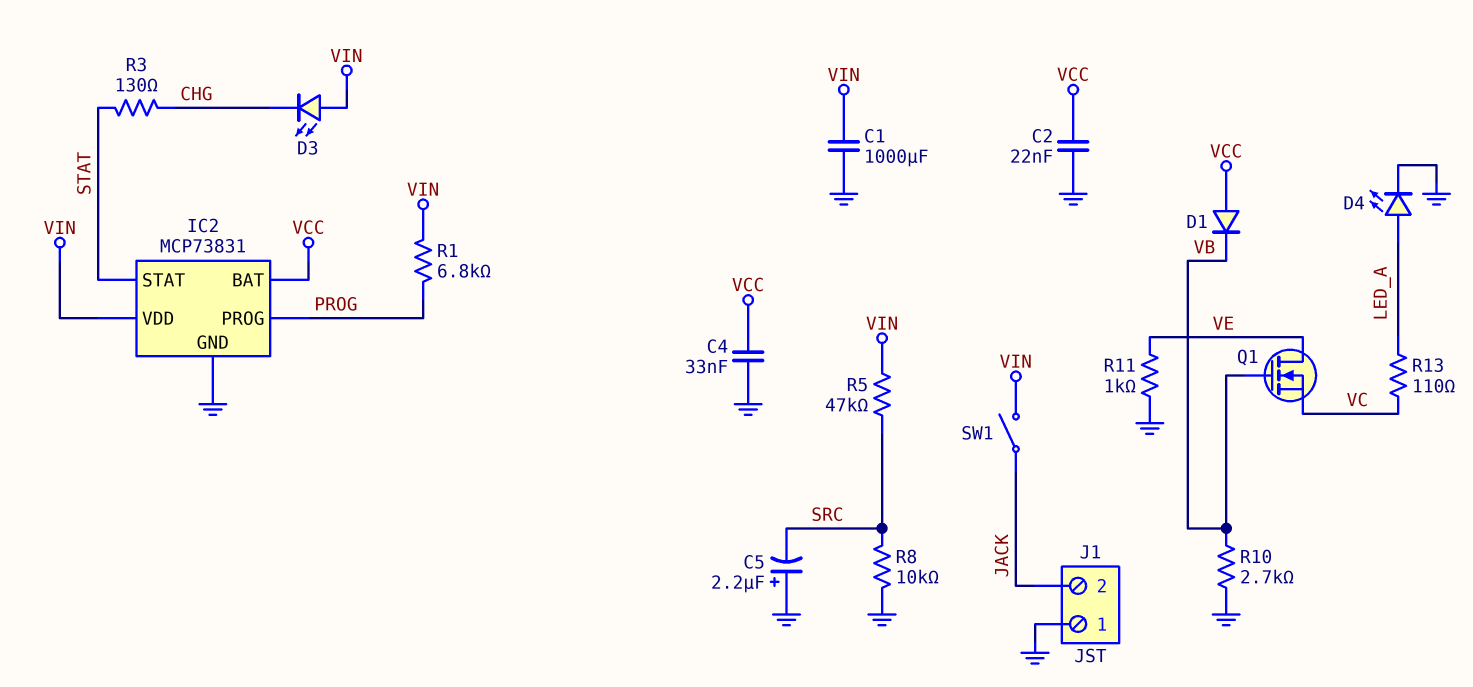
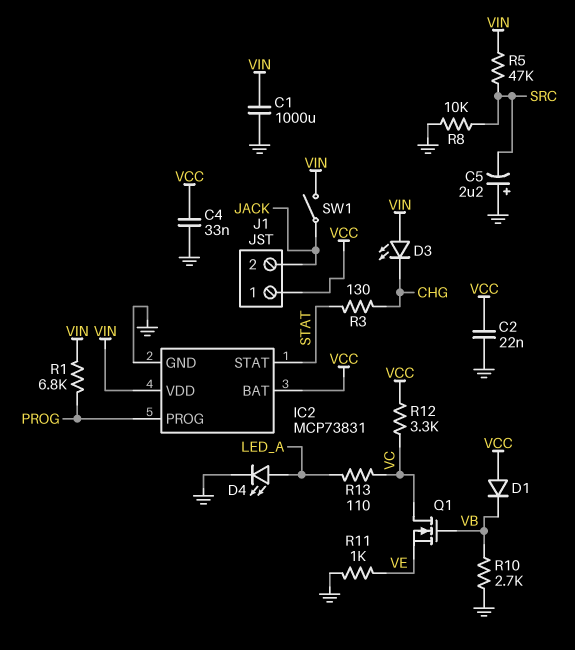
J1 pin 1: GND -> VCC
Q1: NMOS (G VB, D VE, S VC) -> NMOS (G VB, D VC, S VE)
R12: none -> 3.3k (VC, VCC)

